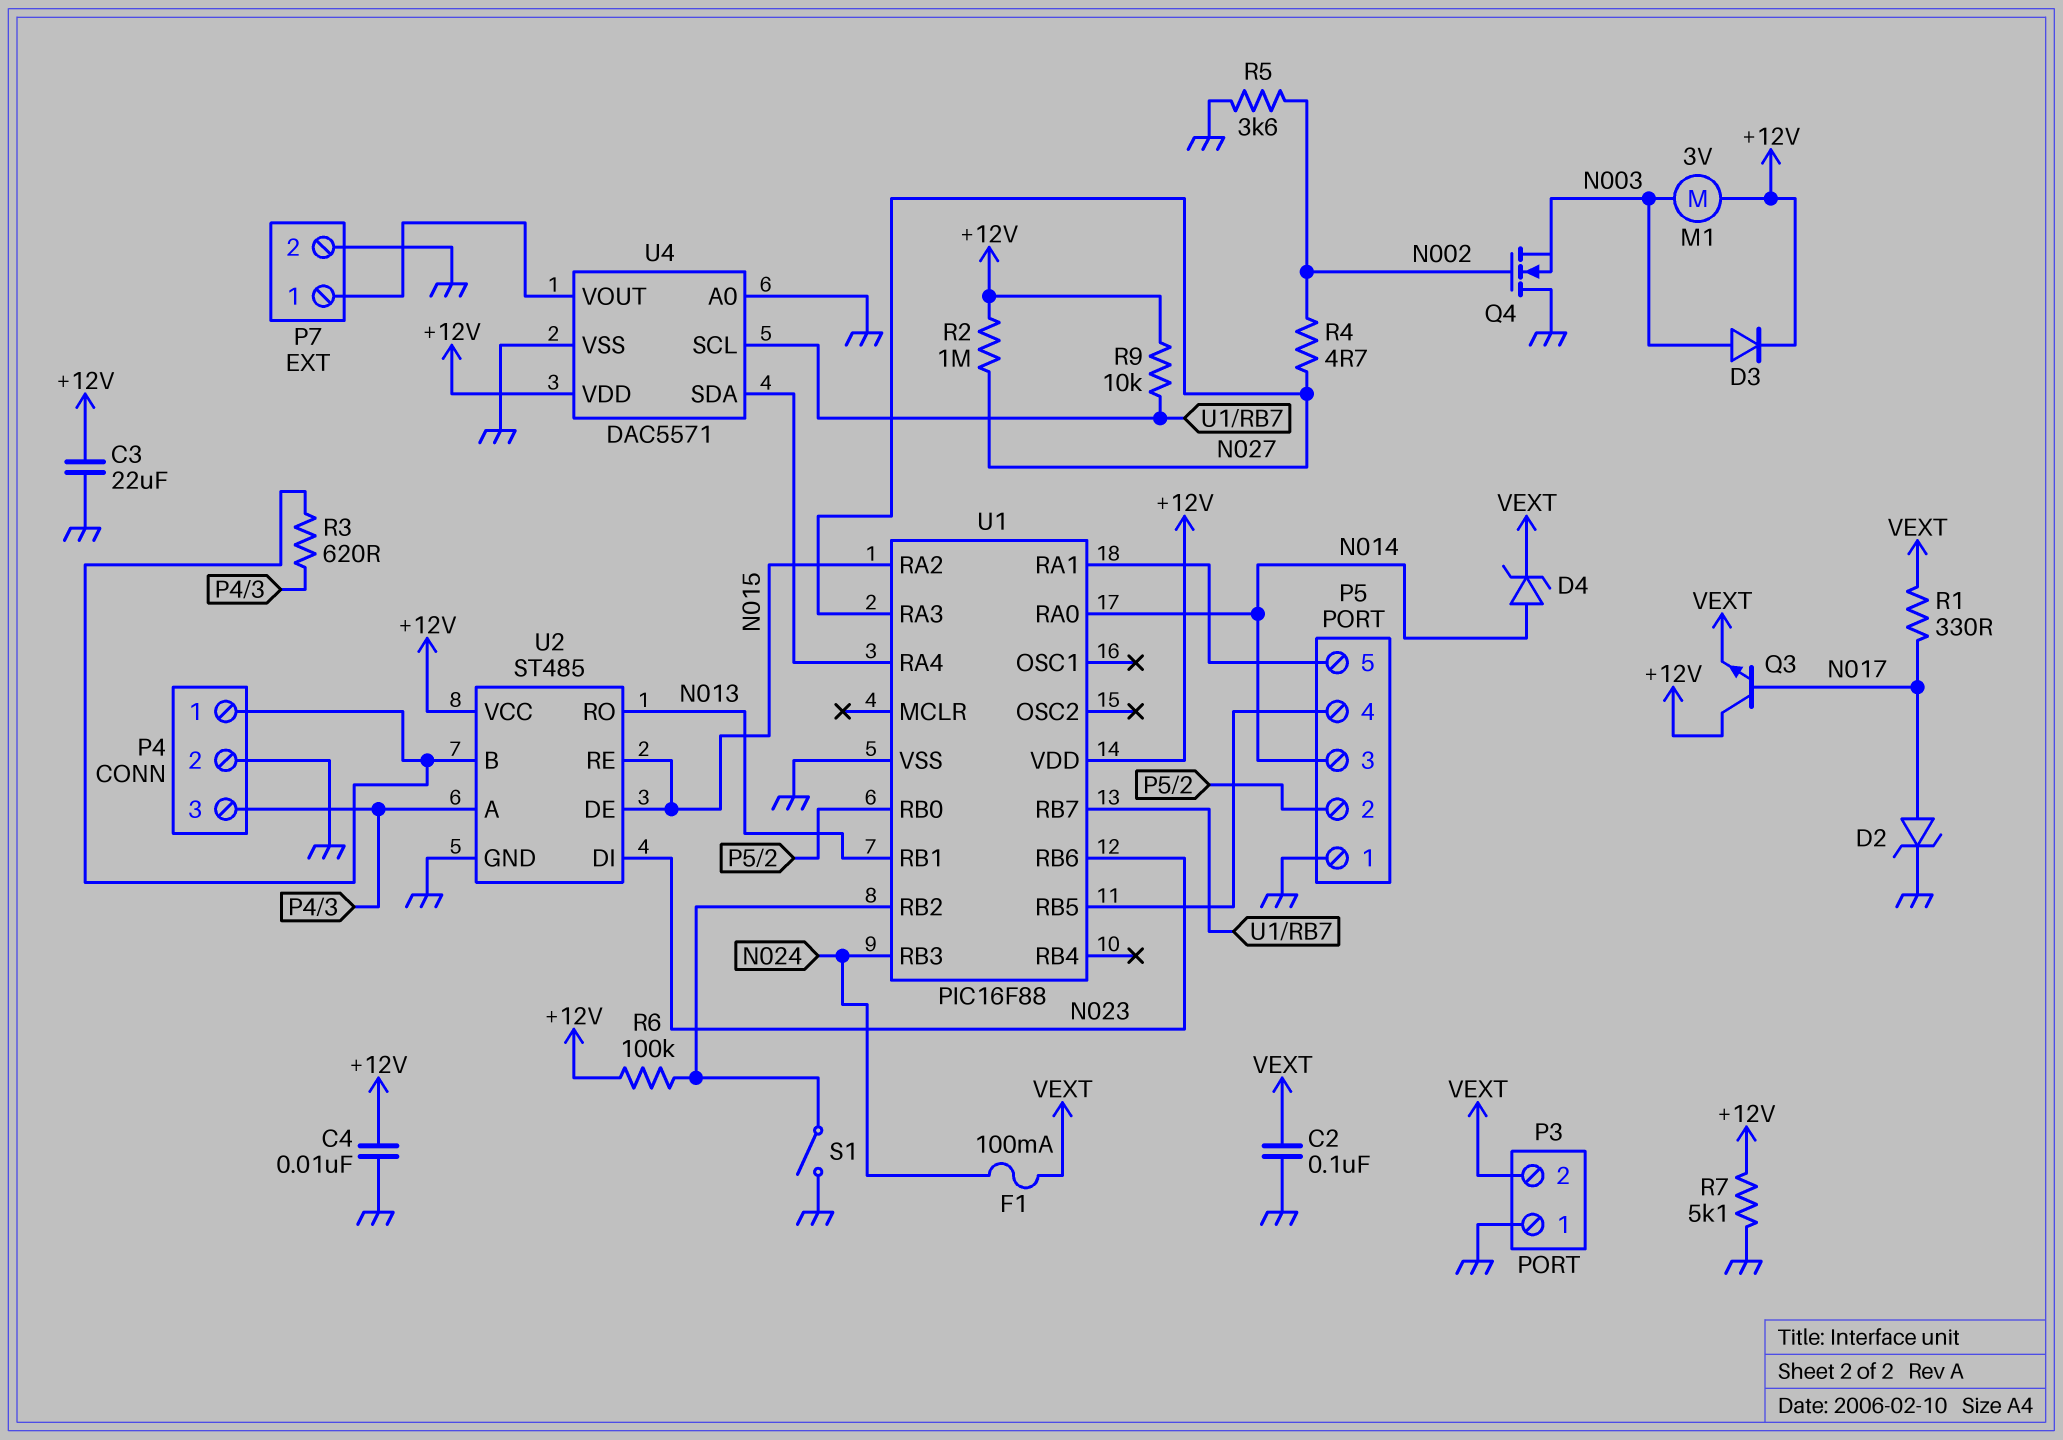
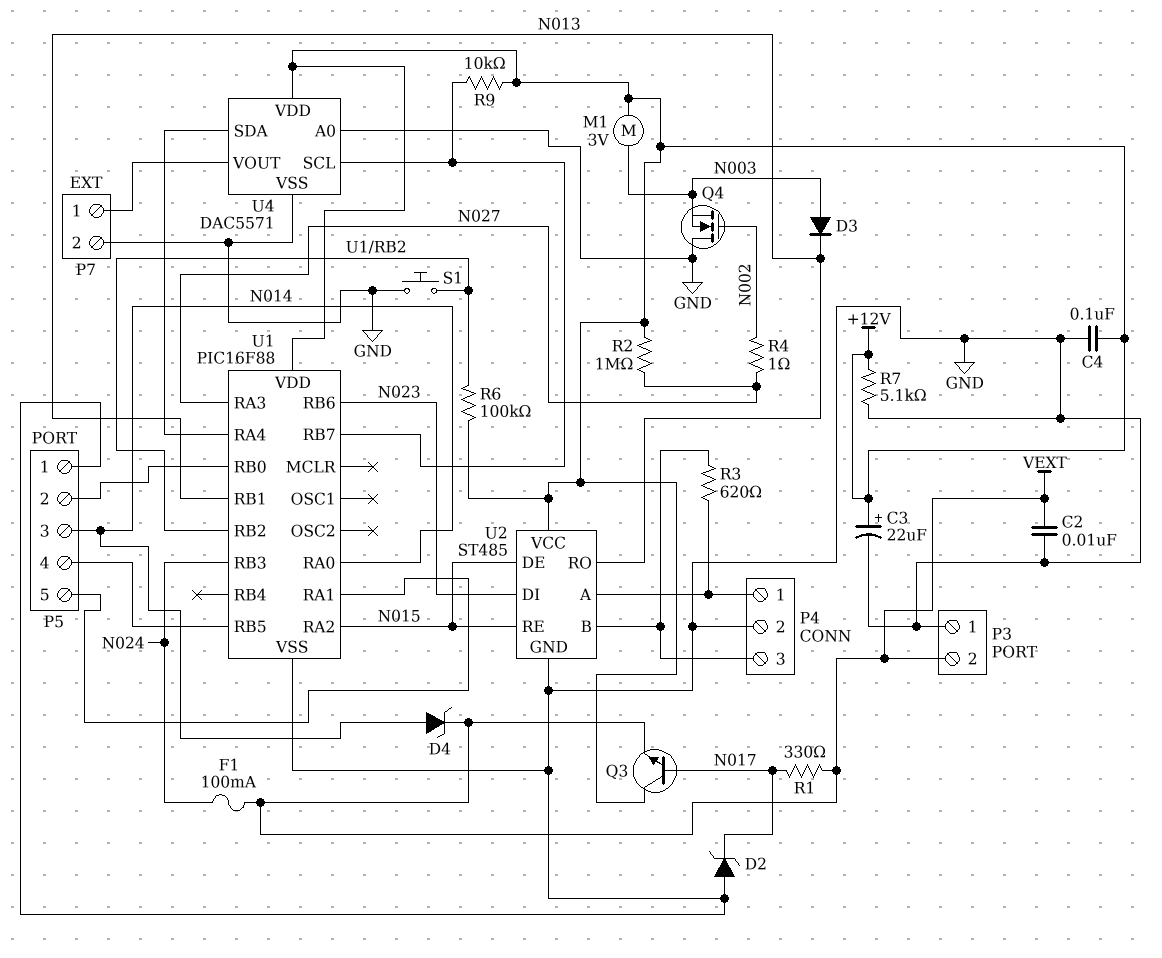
C2: 100nF (GND, VEXT) -> 10nF (GND, VEXT)
C3: 22uF (+12V, GND) -> 22uF (plus +12V, minus GND)
C4: 10nF (+12V, GND) -> 100nF (+12V, GND)
D2: zener (A N017, K GND) -> zener (A GND, K N017)
D3: diode (A N003, K +12V) -> diode (A N003, K N013)
R4: 4.7 (N002, N027) -> 1 (N002, N027)
R5: 3.6k (GND, N002) -> none
S1: switch (GND, U1/RB2) -> button (GND, U1/RB2)
U2 pin A: P4/3 -> P4/1
U2 pin B: P4/1 -> P4/3

